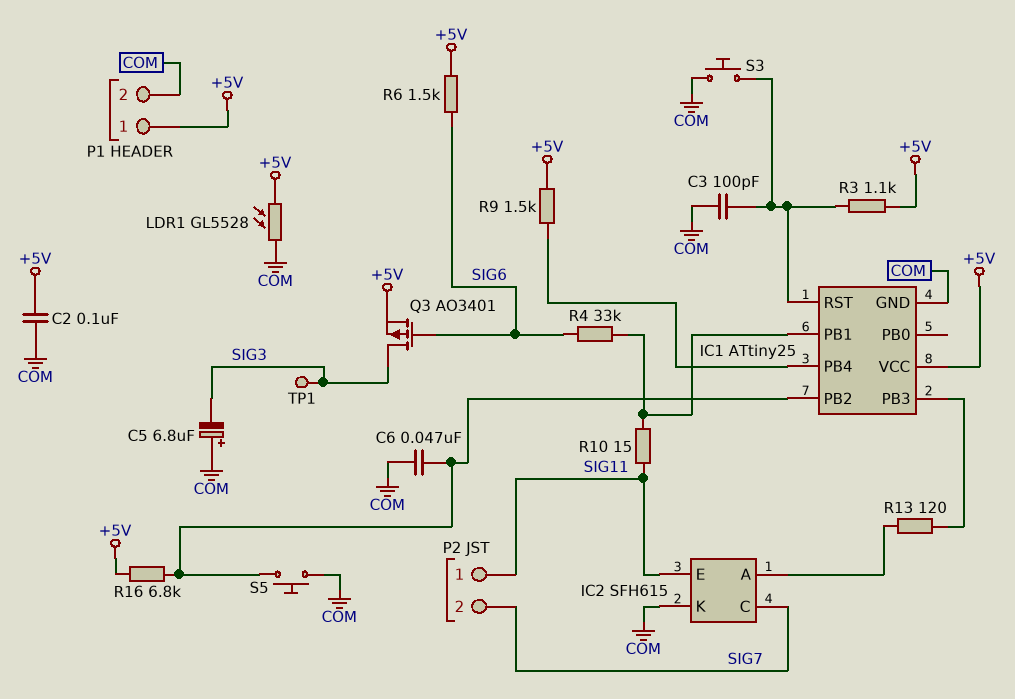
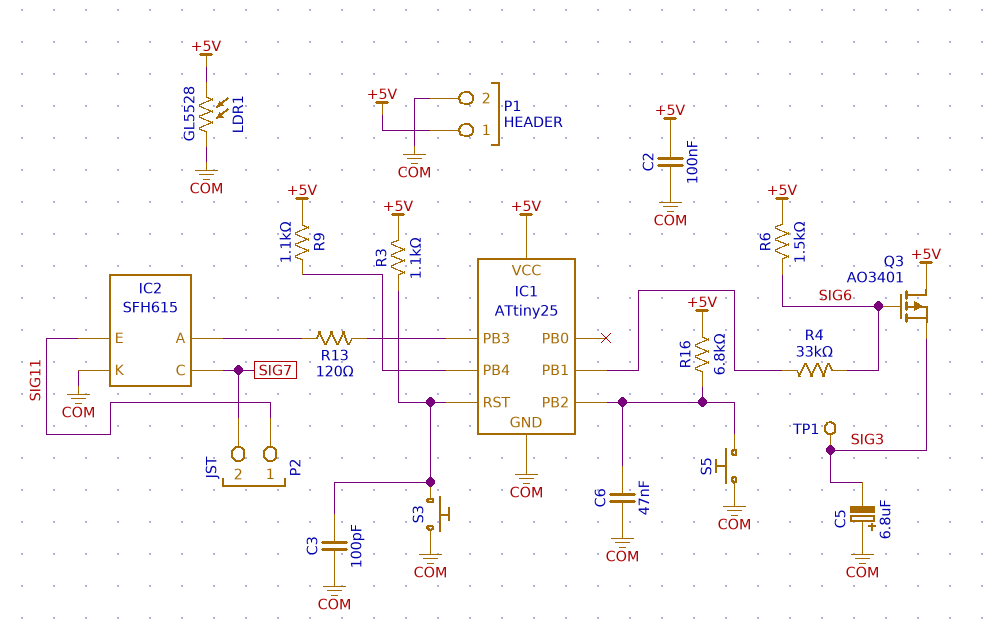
Q3: PMOS AO3401 (G SIG6, D SIG3, S +5V) -> PMOS AO3401 (G SIG6, D +5V, S SIG3)
R9: 1.5k (+5V, IC1/PB4) -> 1.1k (+5V, IC1/PB4)
R10: 15 (IC1/PB1, SIG11) -> none

